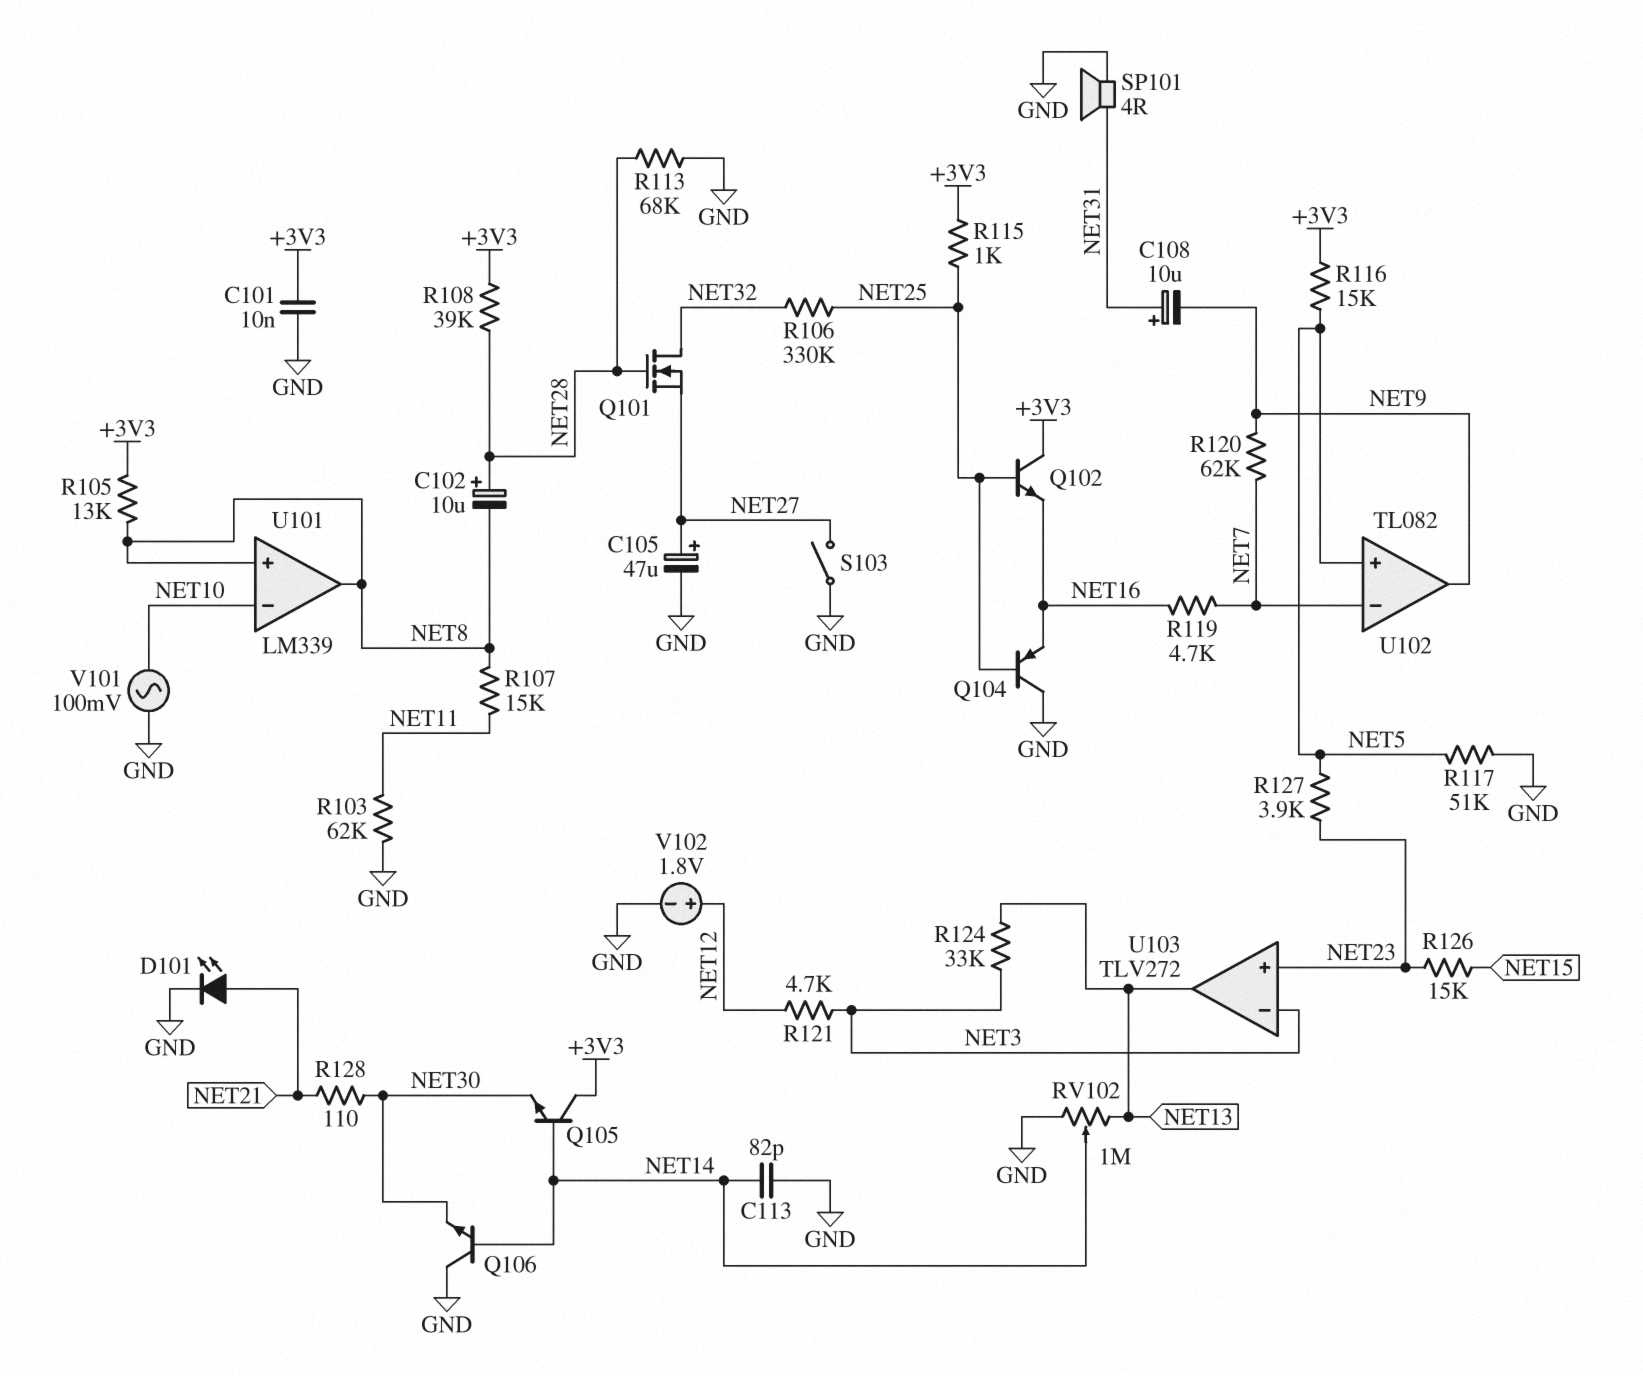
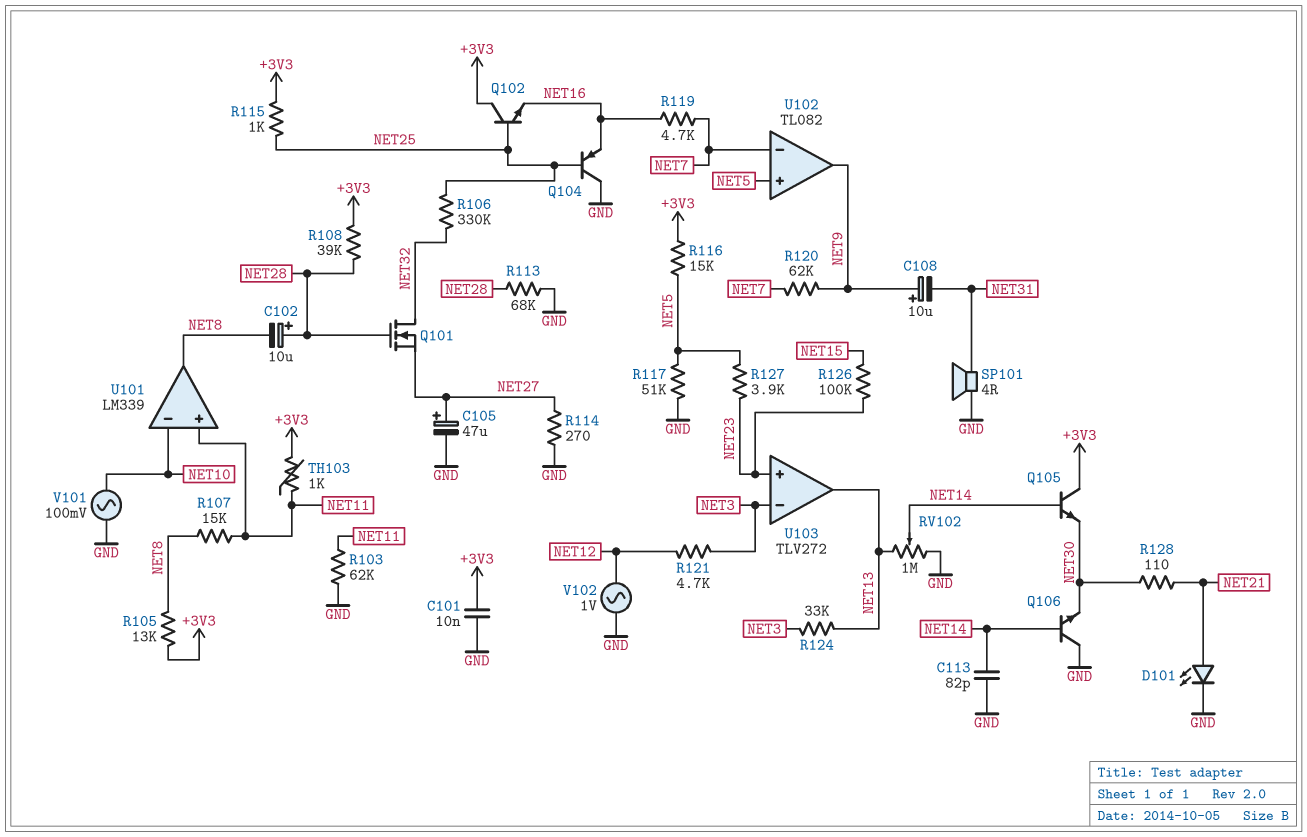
C108: 10uF (plus NET31, minus NET9) -> 10uF (plus NET9, minus NET31)
R114: none -> 270 (GND, NET27)
R126: 15k (NET15, NET23) -> 100k (NET15, NET23)
S103: switch (GND, NET27) -> none
TH103: none -> 1k (+3V3, NET11)
U101 pin in+: NET8 -> NET11
V102: 1.8V (plus NET12, minus GND) -> AC 1V (GND, NET12)

